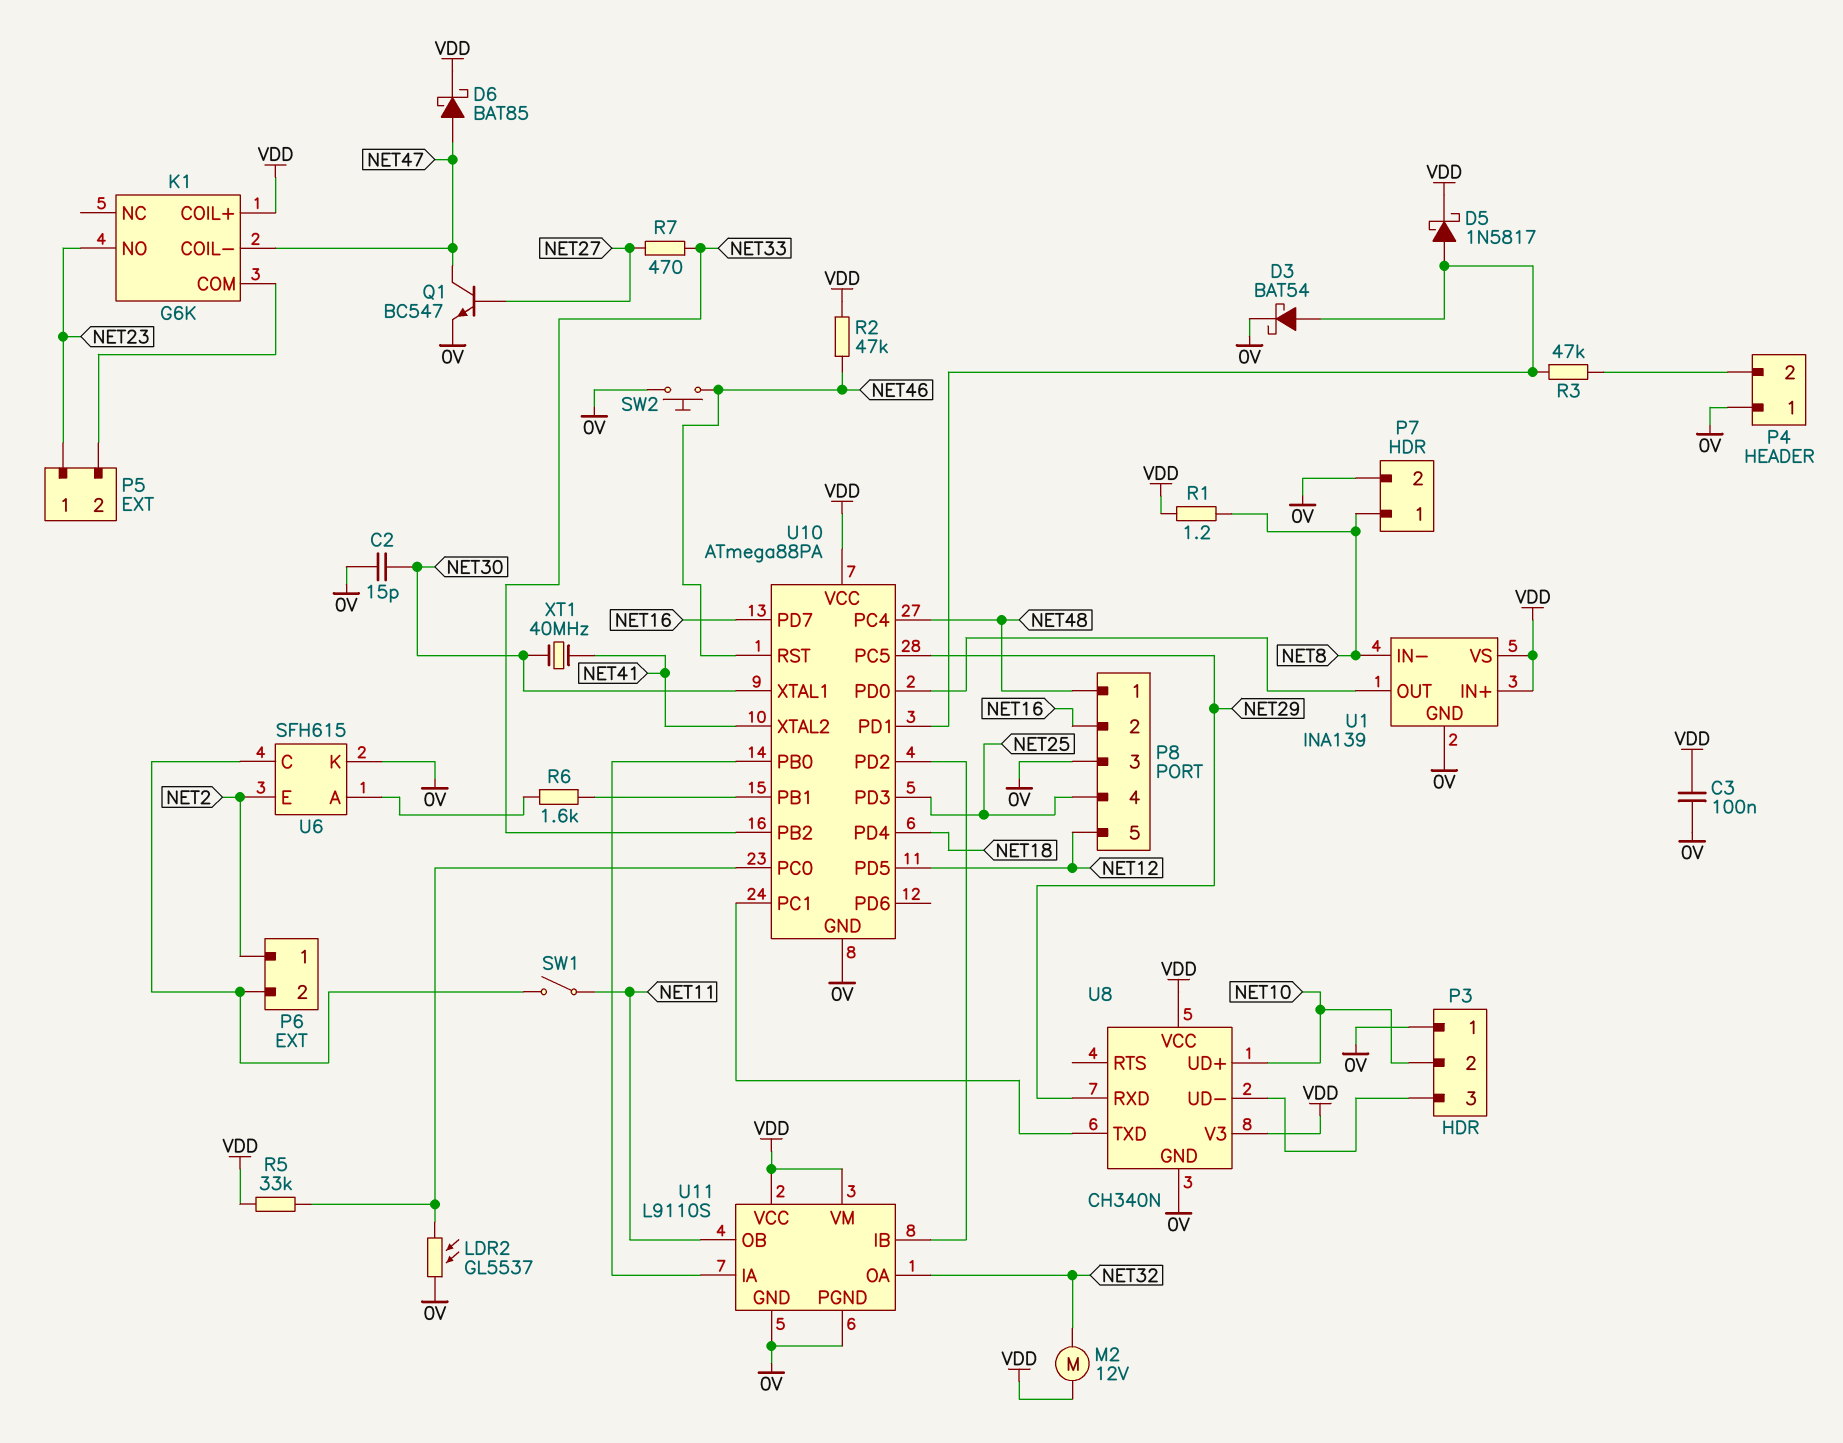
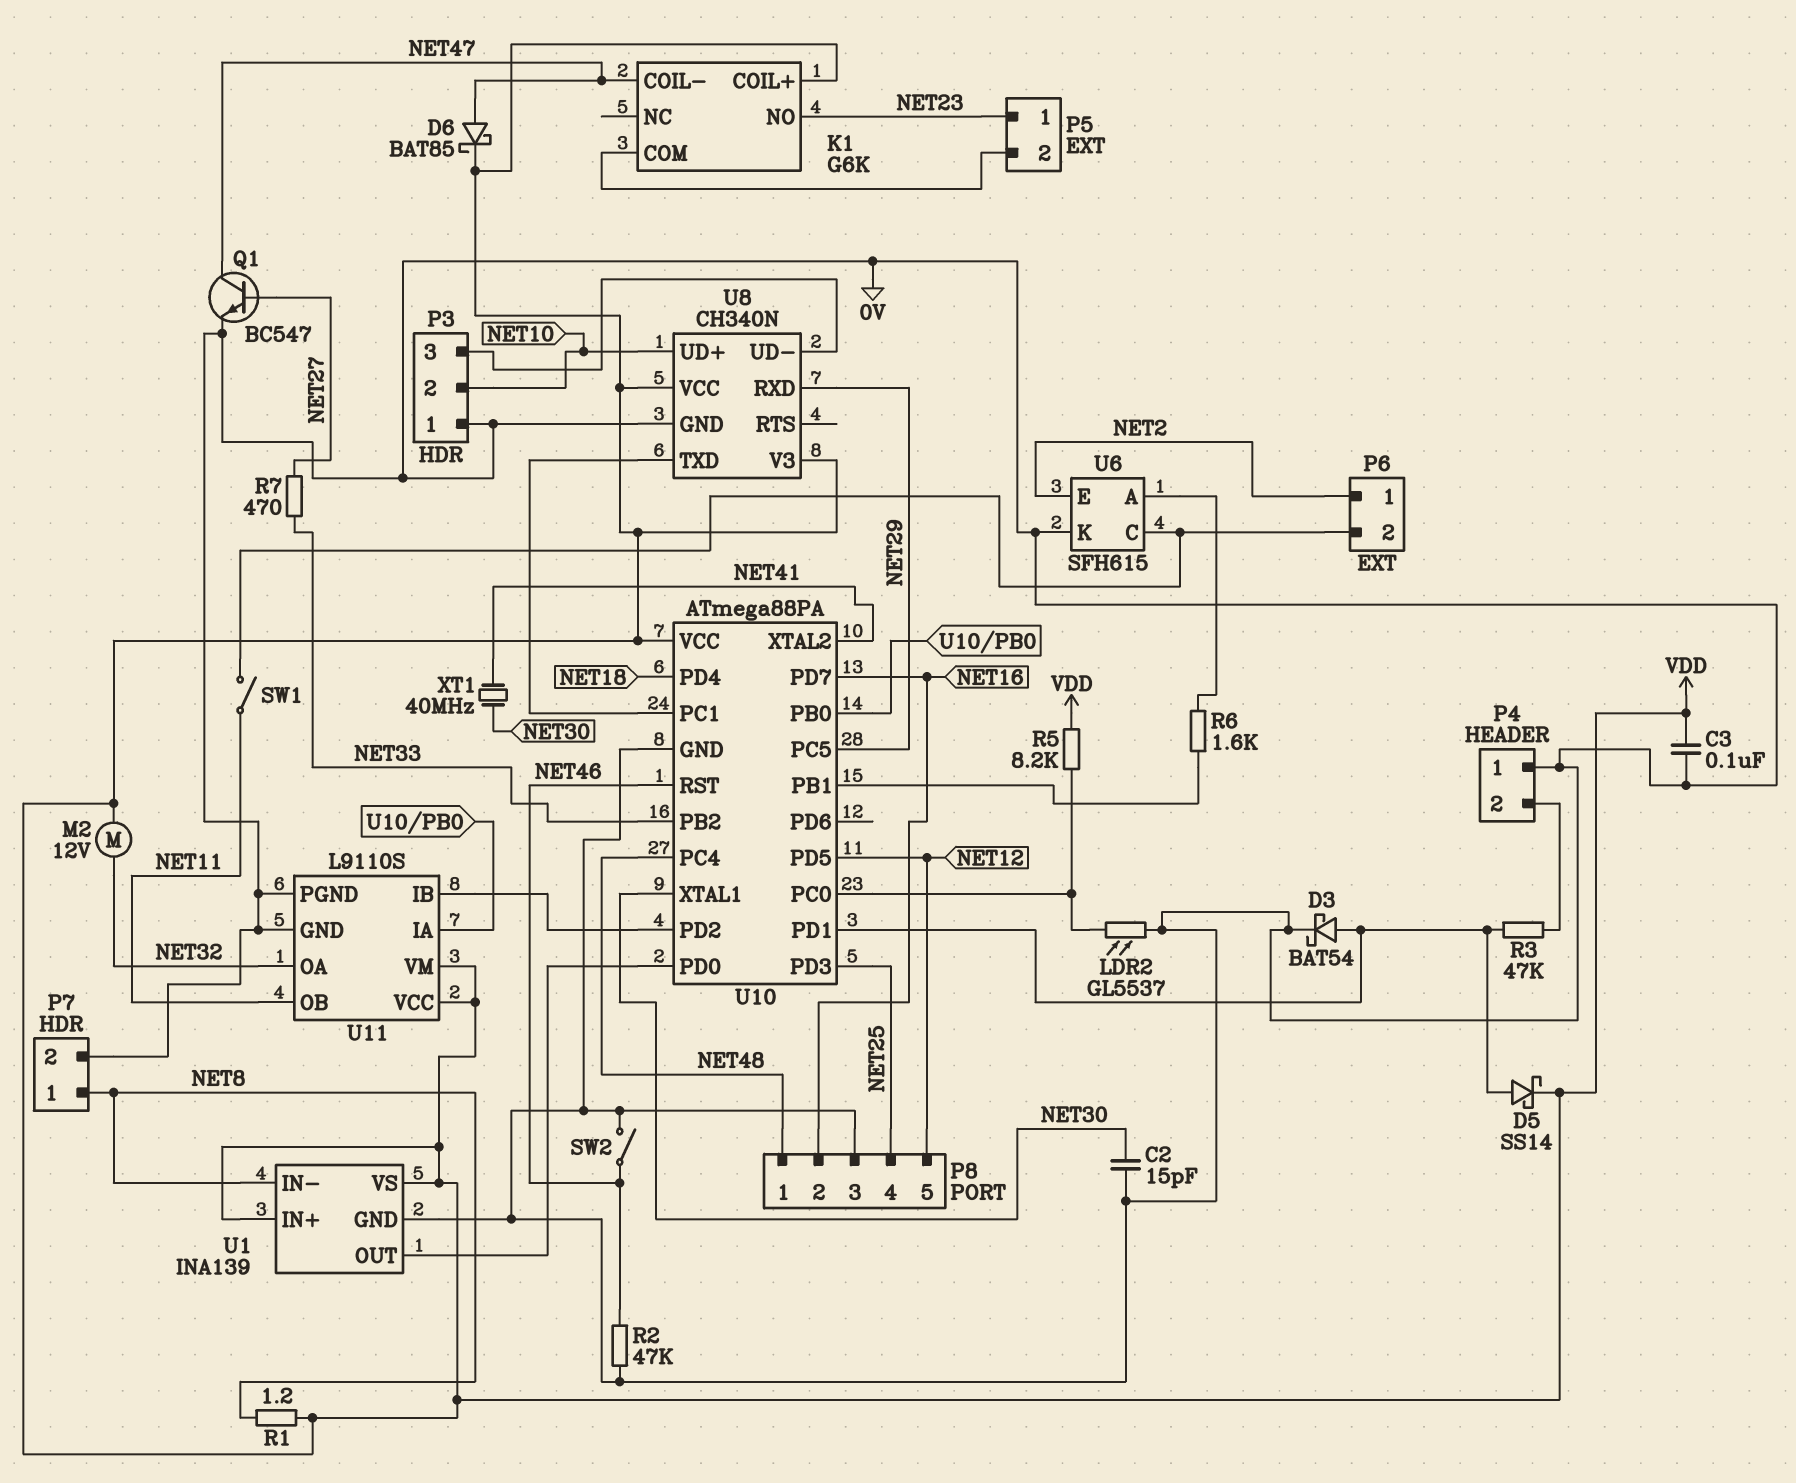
D5: schottky 1N5817 (A U10/PD1, K VDD) -> schottky SS14 (A U10/PD1, K VDD)
R2: 47k (NET46, VDD) -> 47k (0V, NET46)
R5: 33k (U10/PC0, VDD) -> 8.2k (U10/PC0, VDD)
SW2: button (0V, NET46) -> switch (0V, NET46)

